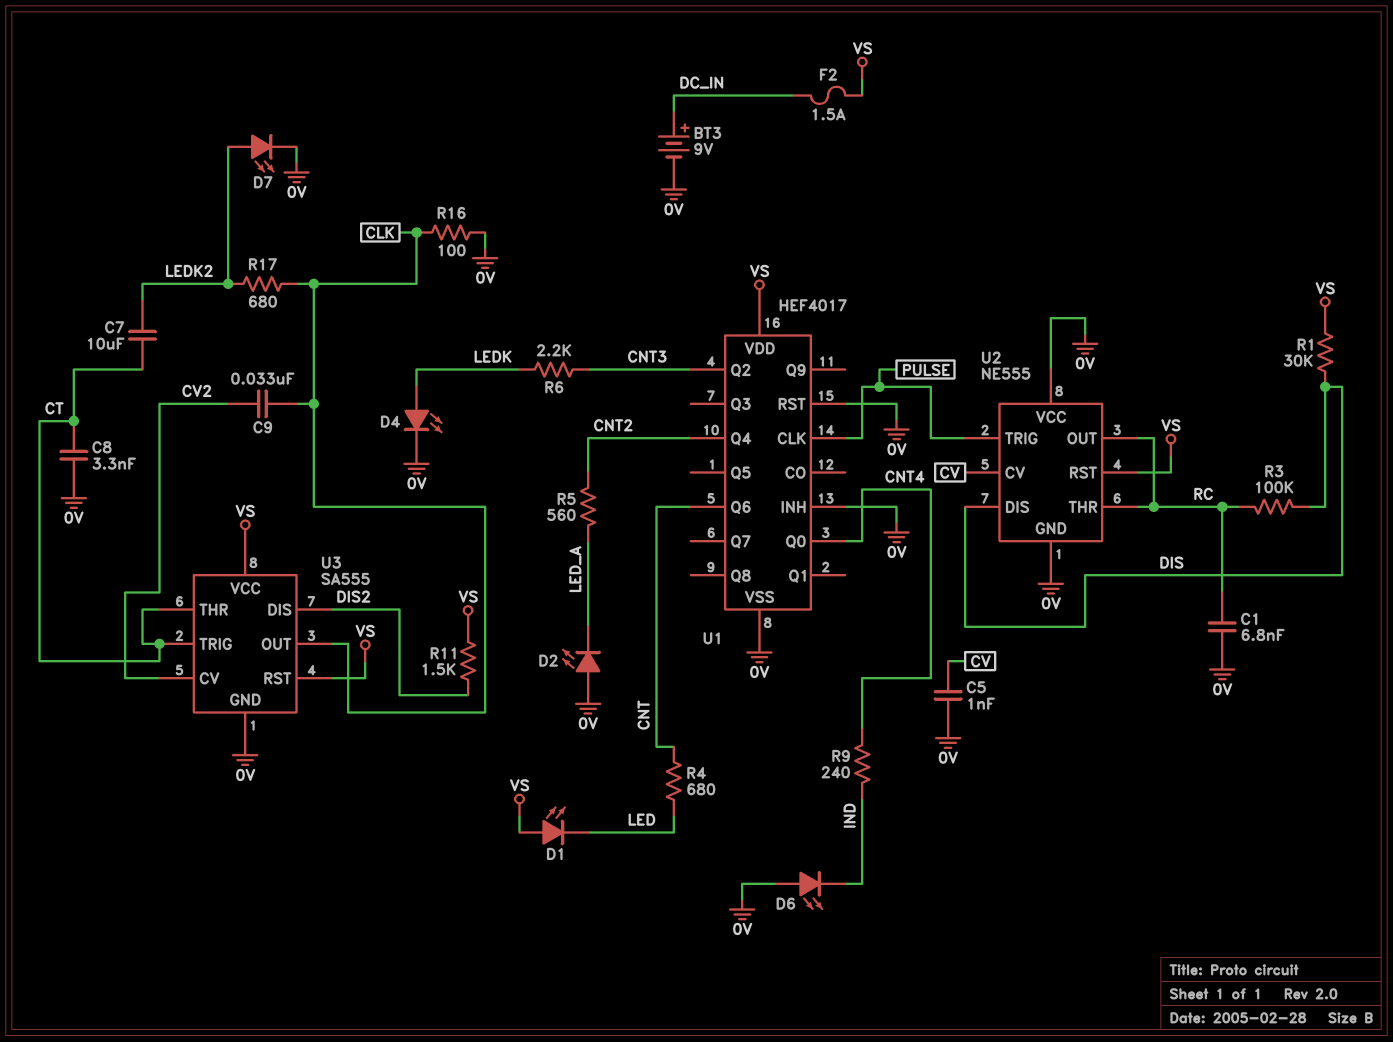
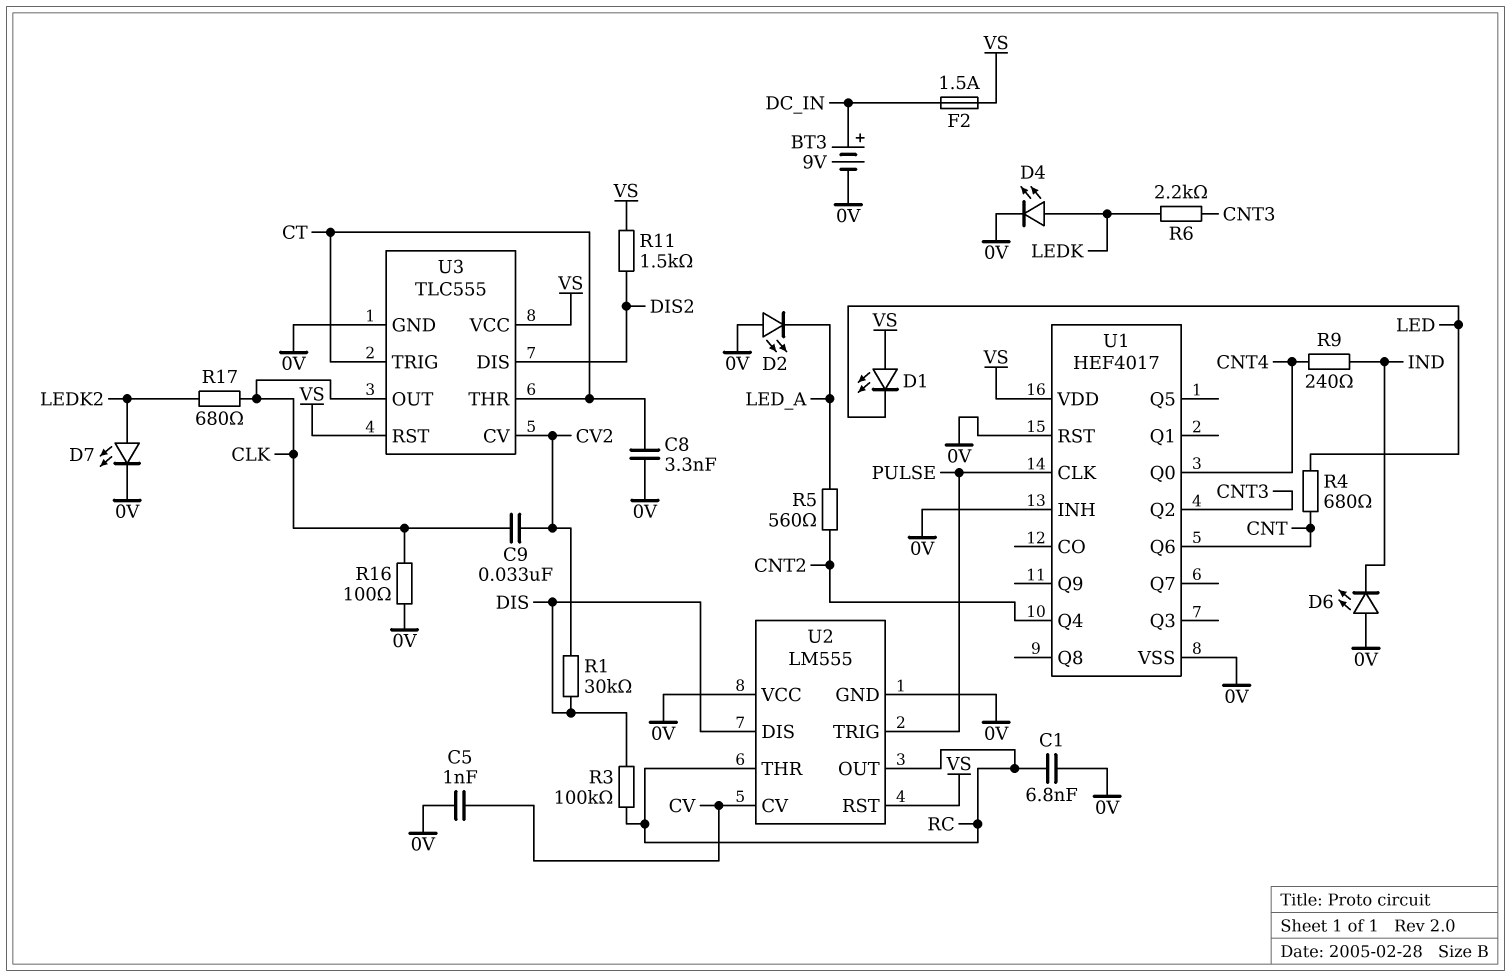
C7: 10uF (CT, LEDK2) -> none
R1: 30k (DIS, VS) -> 30k (CV2, DIS)
U2: NE555 -> LM555
U3: SA555 -> TLC555

